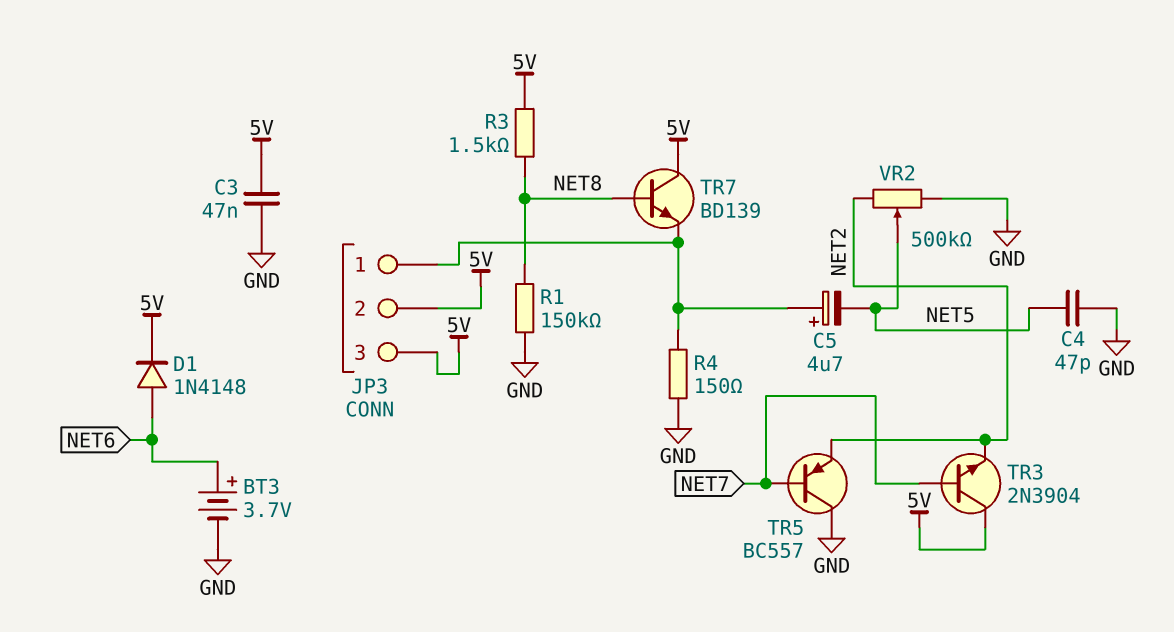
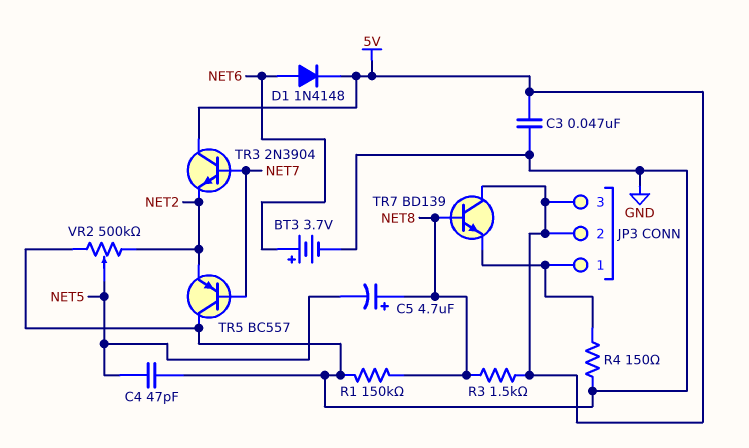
C5: 4.7uF (plus JP3/1, minus NET5) -> 4.7uF (plus NET8, minus NET5)

